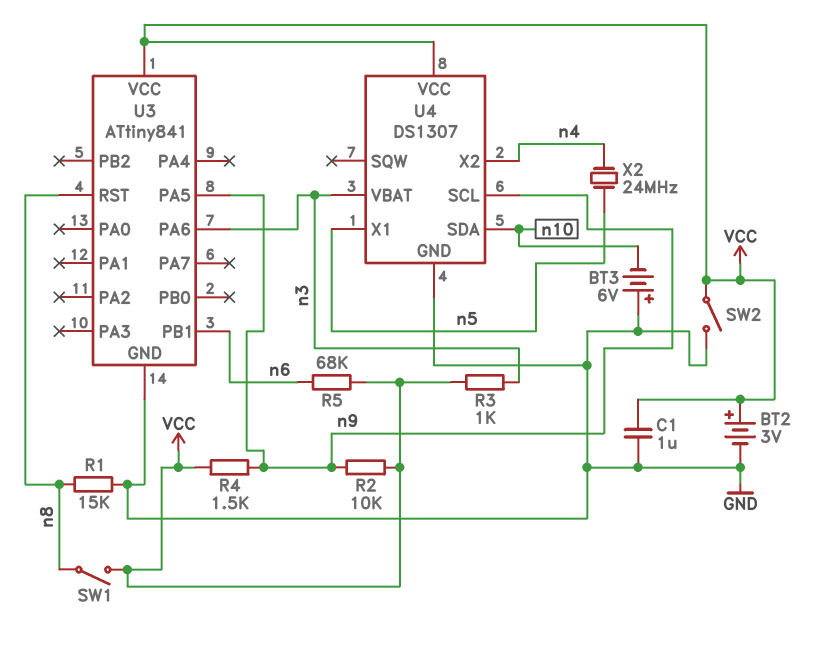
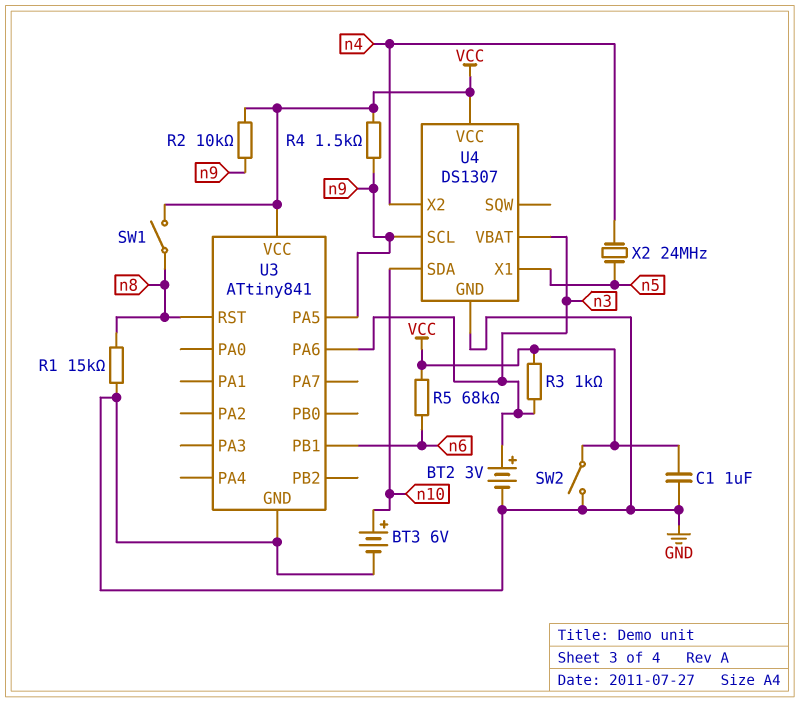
BT2: 3V (plus VCC, minus GND) -> 3V (plus n3, minus GND)
BT3: 6V (plus GND, minus n10) -> 6V (plus n10, minus GND)

